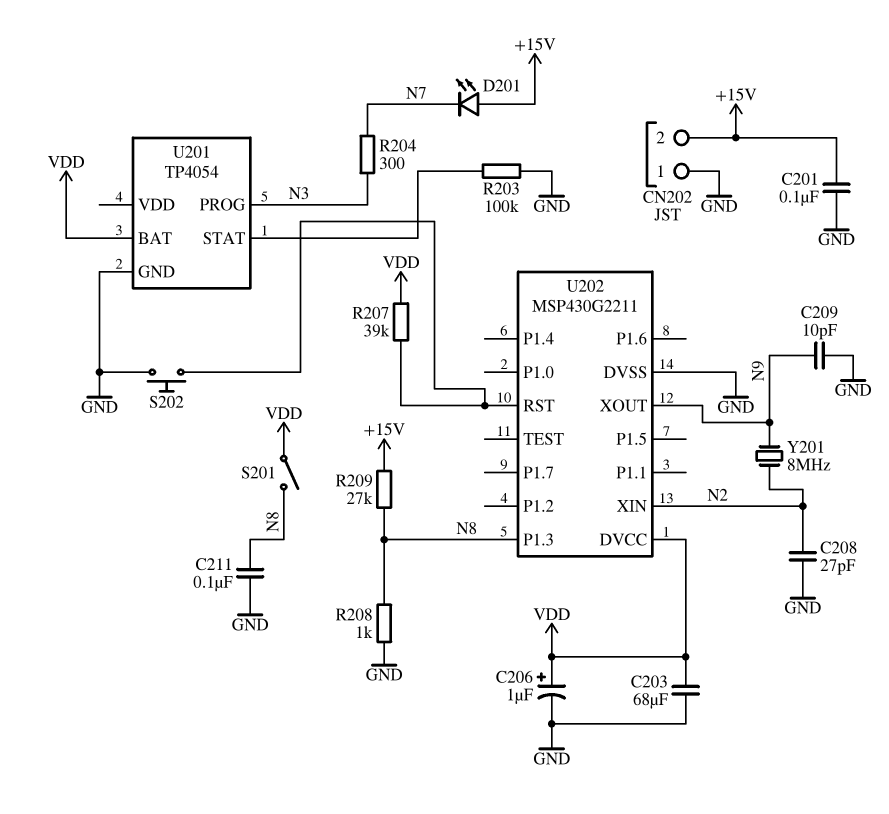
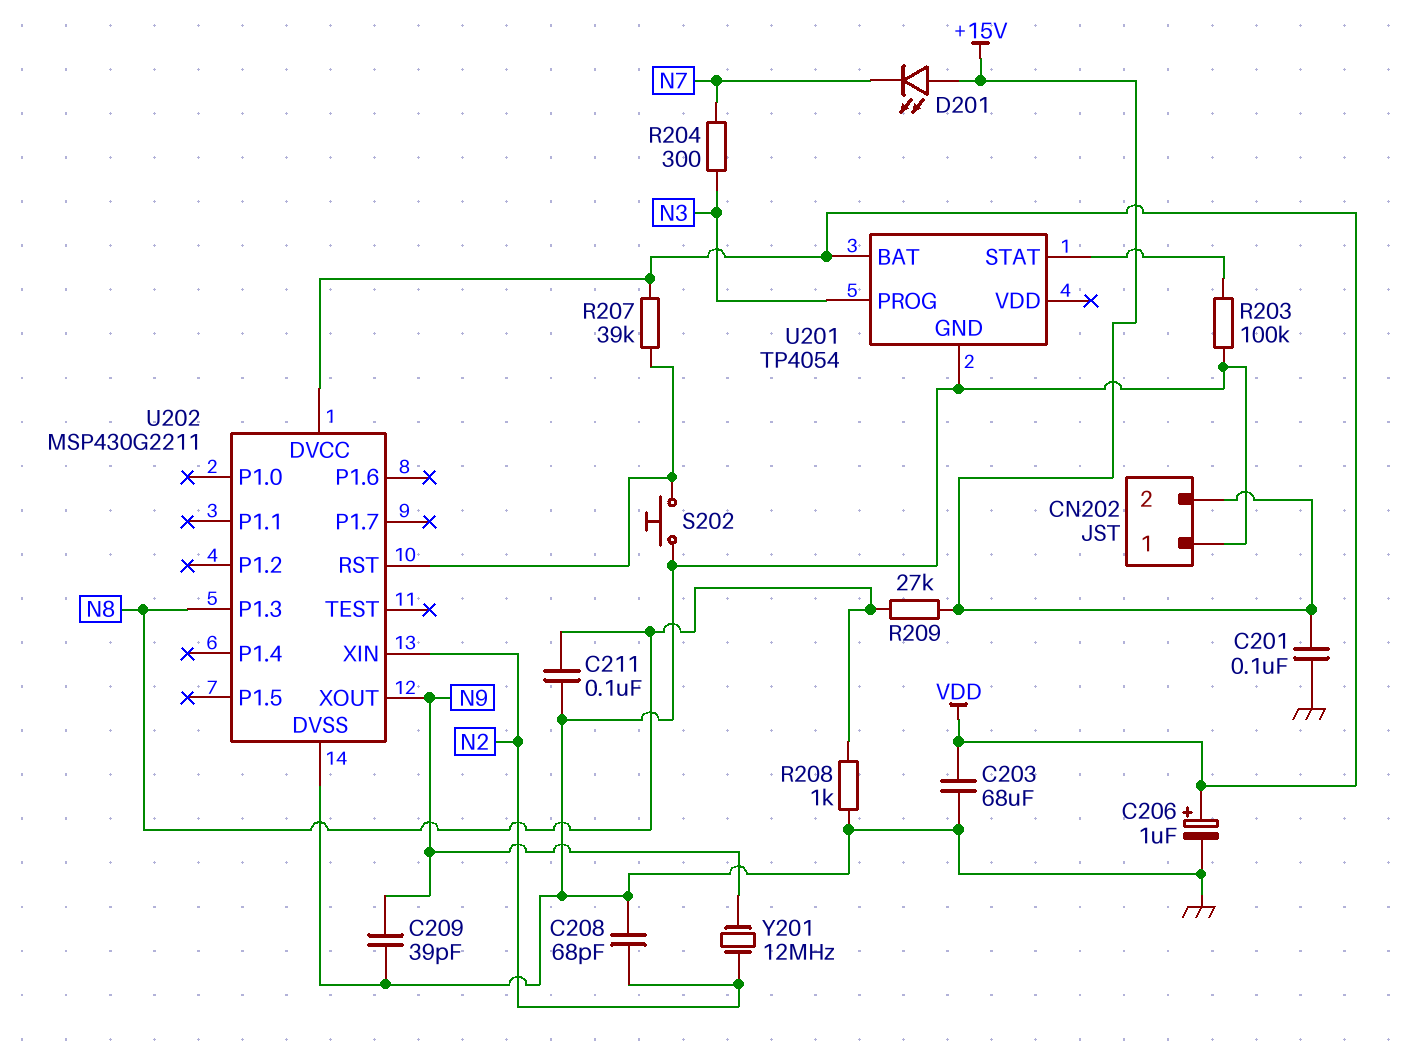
C208: 27pF (GND, N2) -> 68pF (GND, N2)
C209: 10pF (GND, N9) -> 39pF (GND, N9)
S201: switch (N8, VDD) -> none
Y201: 8MHz (N2, N9) -> 12MHz (N2, N9)

